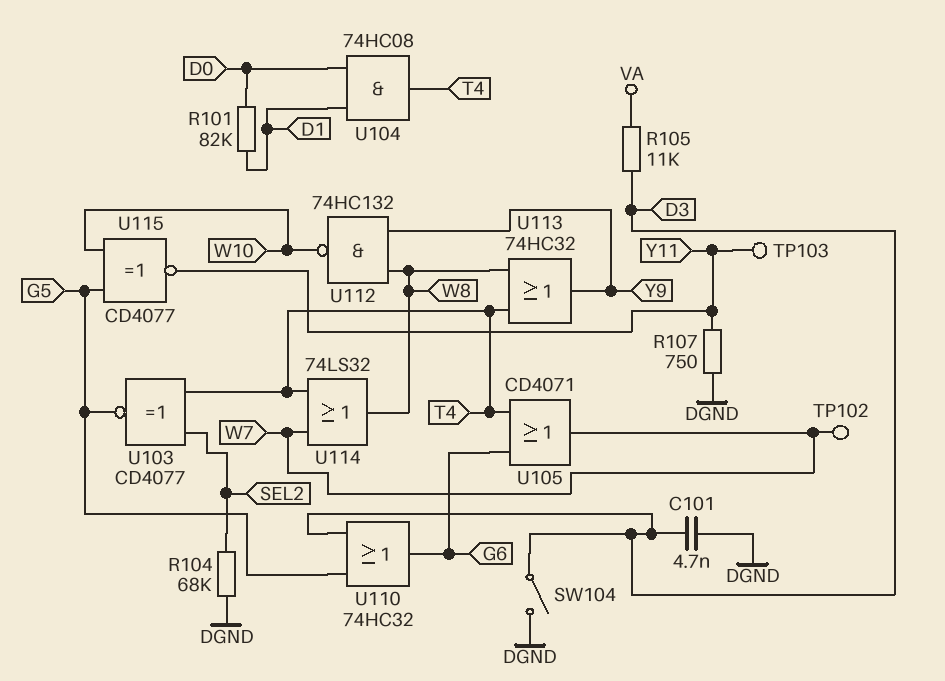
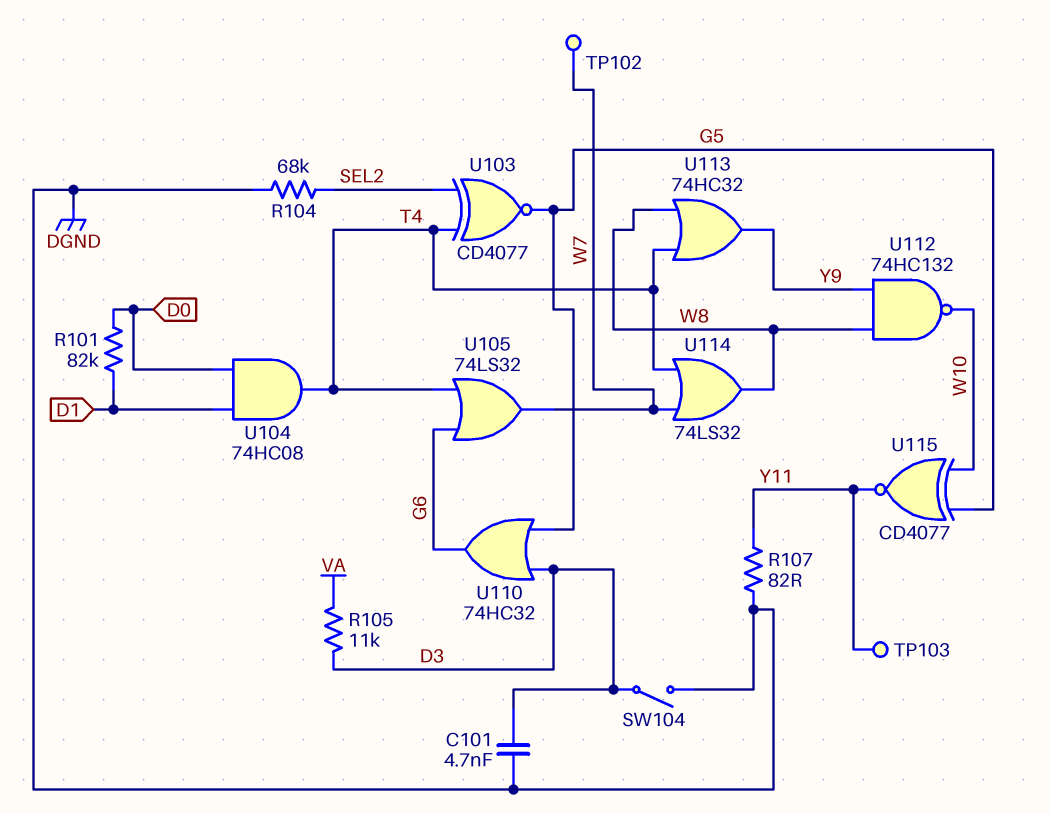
R107: 750 (DGND, Y11) -> 82 (DGND, Y11)
U105: OR CD4071 (in G6, in T4, out W7) -> OR 74LS32 (in G6, in T4, out W7)

